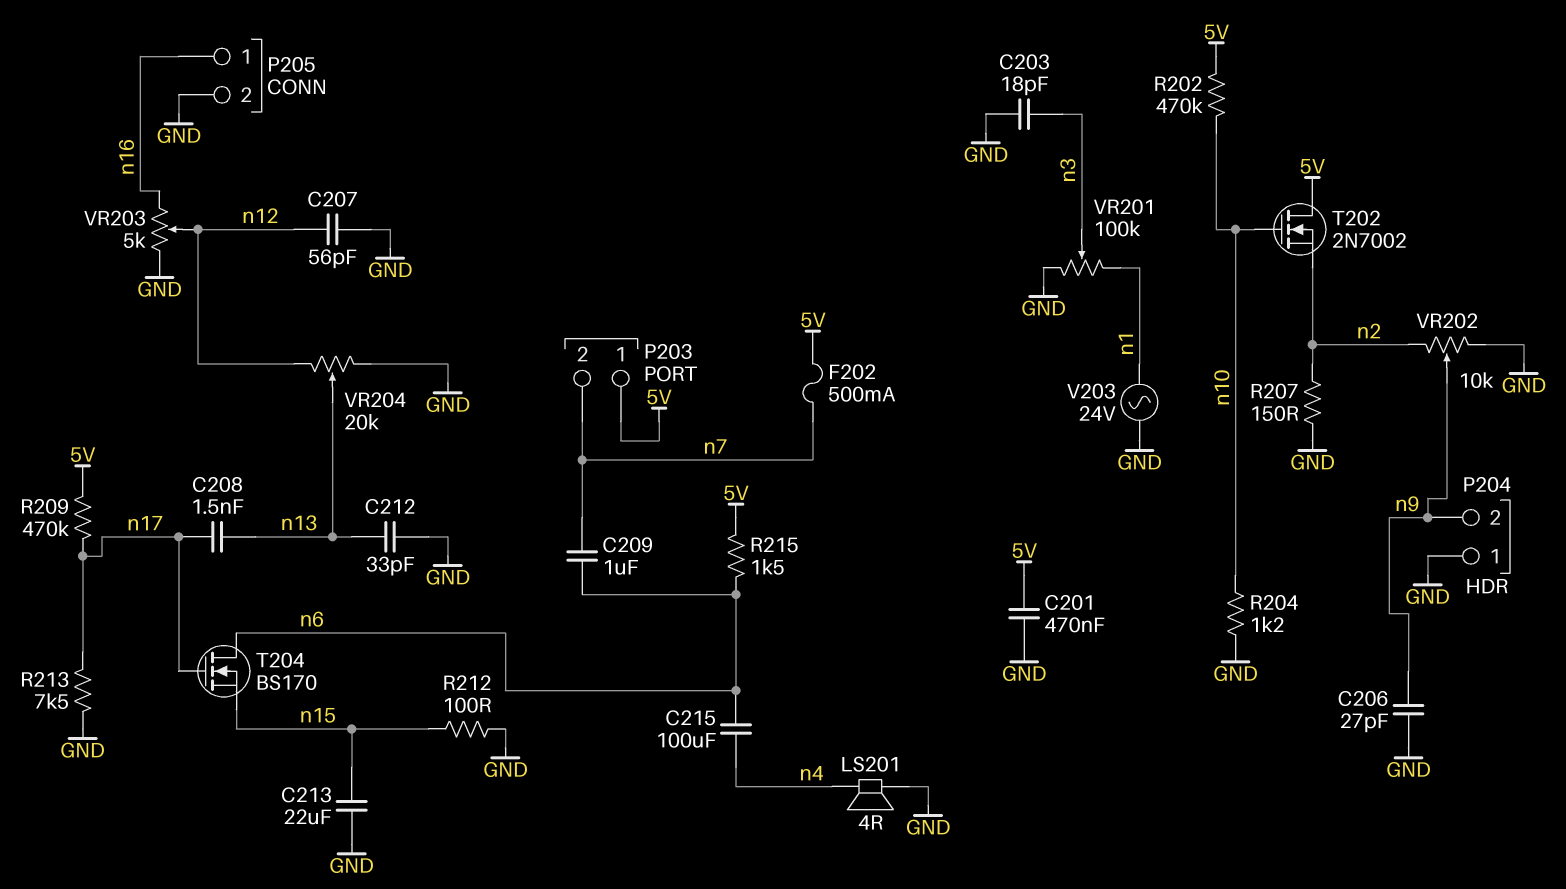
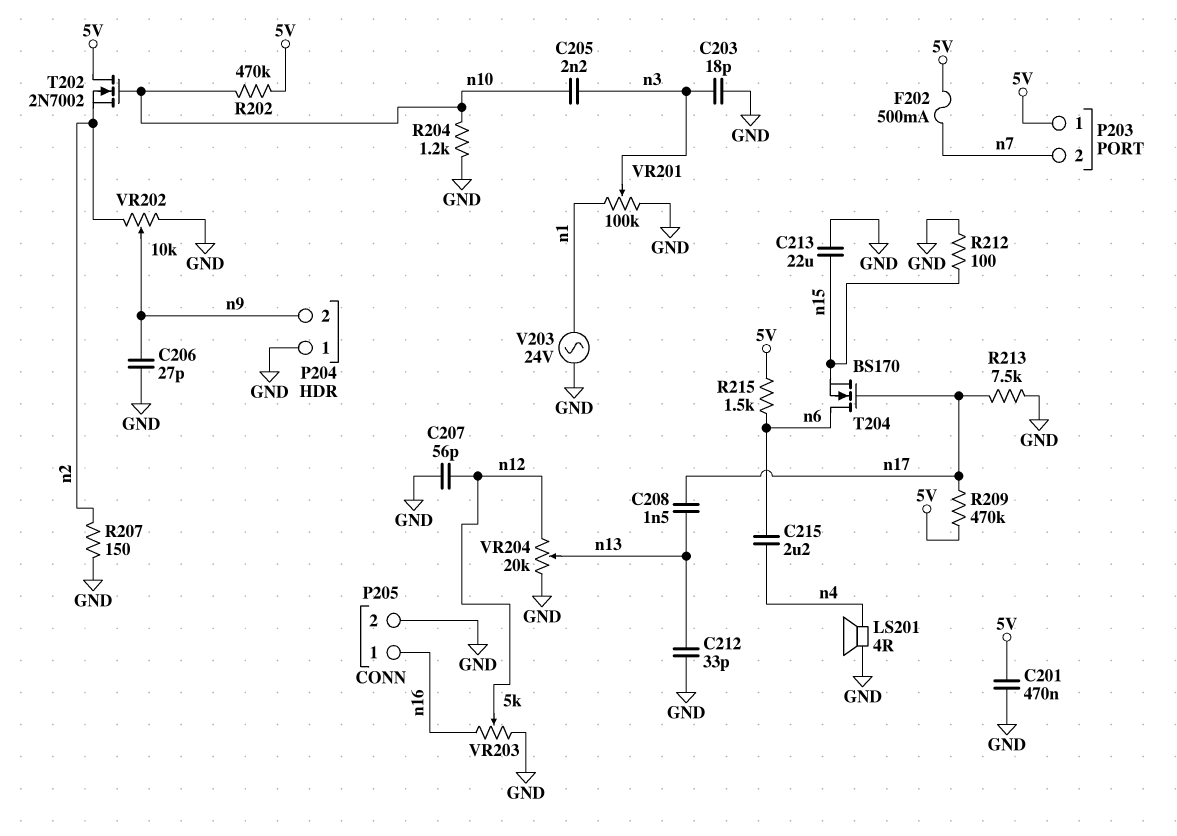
C205: none -> 2.2nF (n3, n10)
C209: 1uF (n6, n7) -> none
C215: 100uF (n4, n6) -> 2.2uF (n4, n6)

